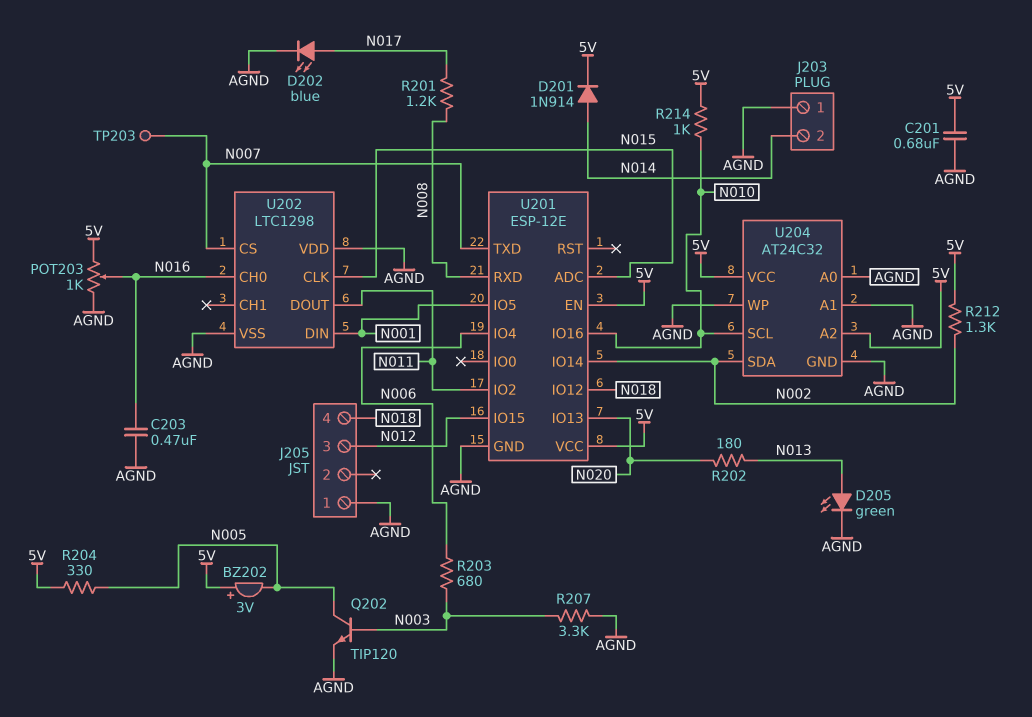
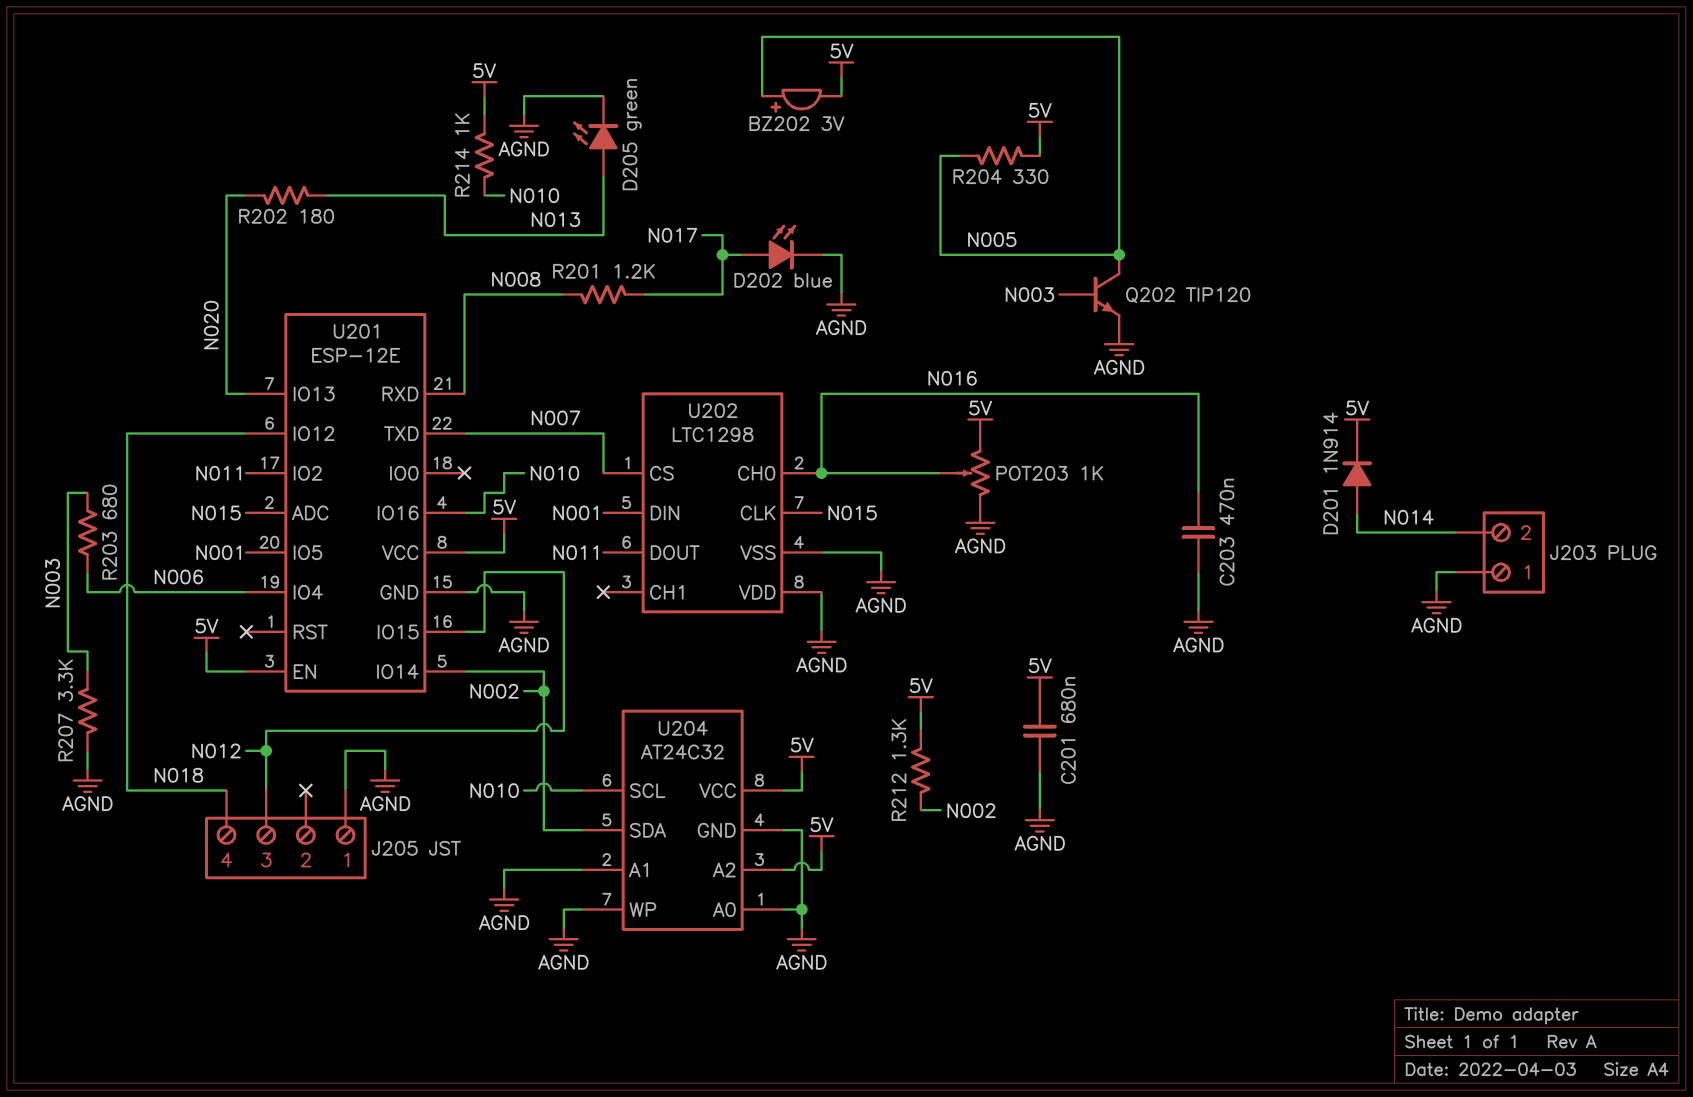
BZ202: buzzer 3V (plus 5V, minus N005) -> buzzer 3V (plus N005, minus 5V)
TP203: test point (N007) -> none

